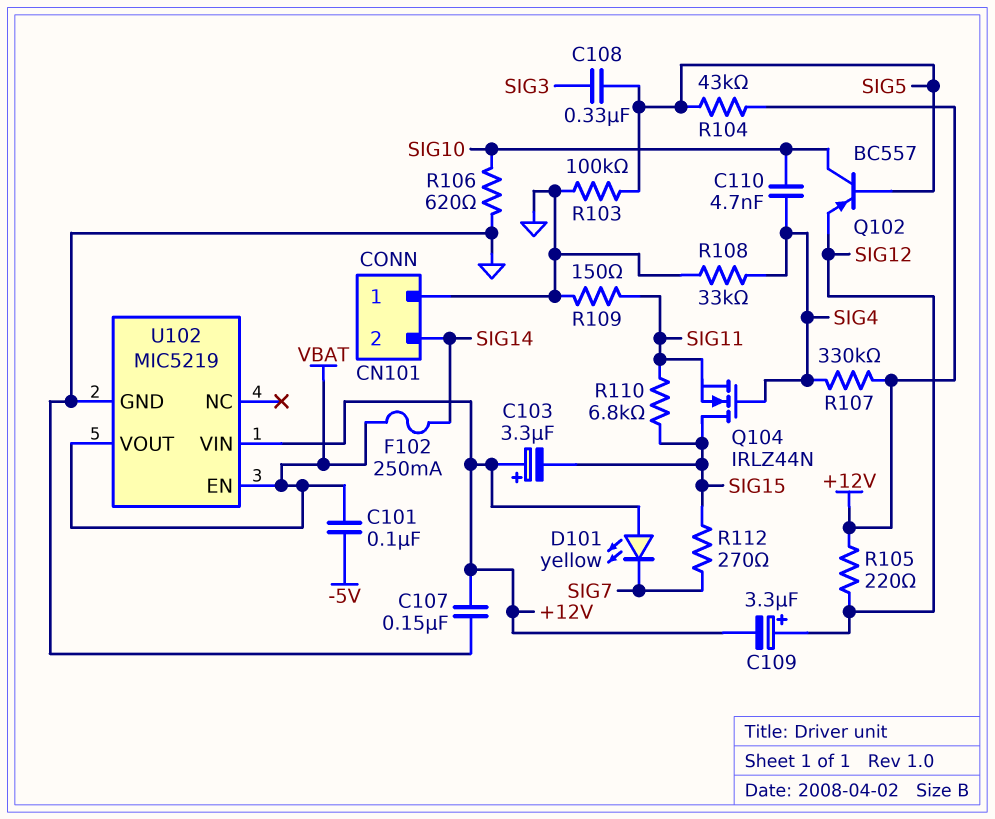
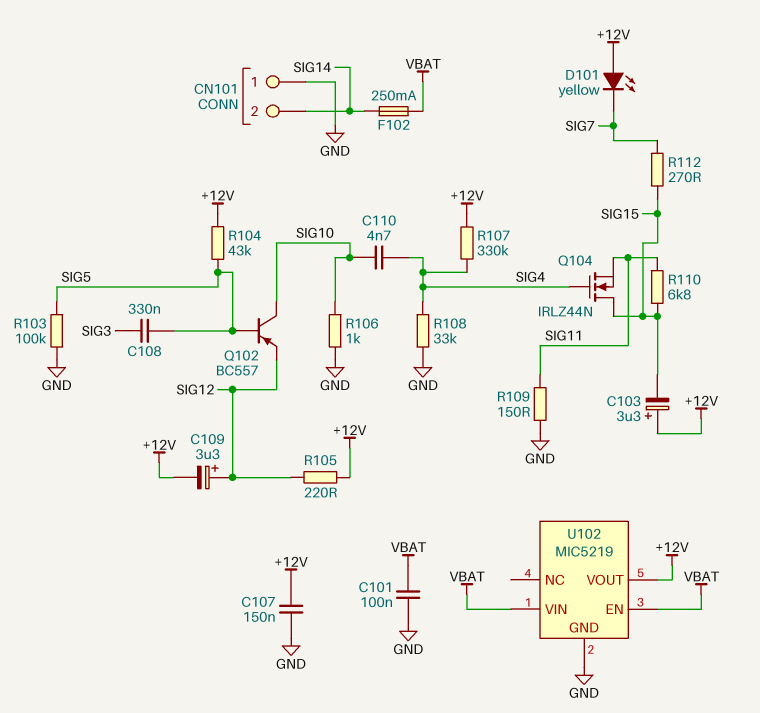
C101: 100nF (-5V, VBAT) -> 100nF (GND, VBAT)
R106: 620 (GND, SIG10) -> 1k (GND, SIG10)
U102 pin VIN: +12V -> VBAT
U102 pin VOUT: VBAT -> +12V

